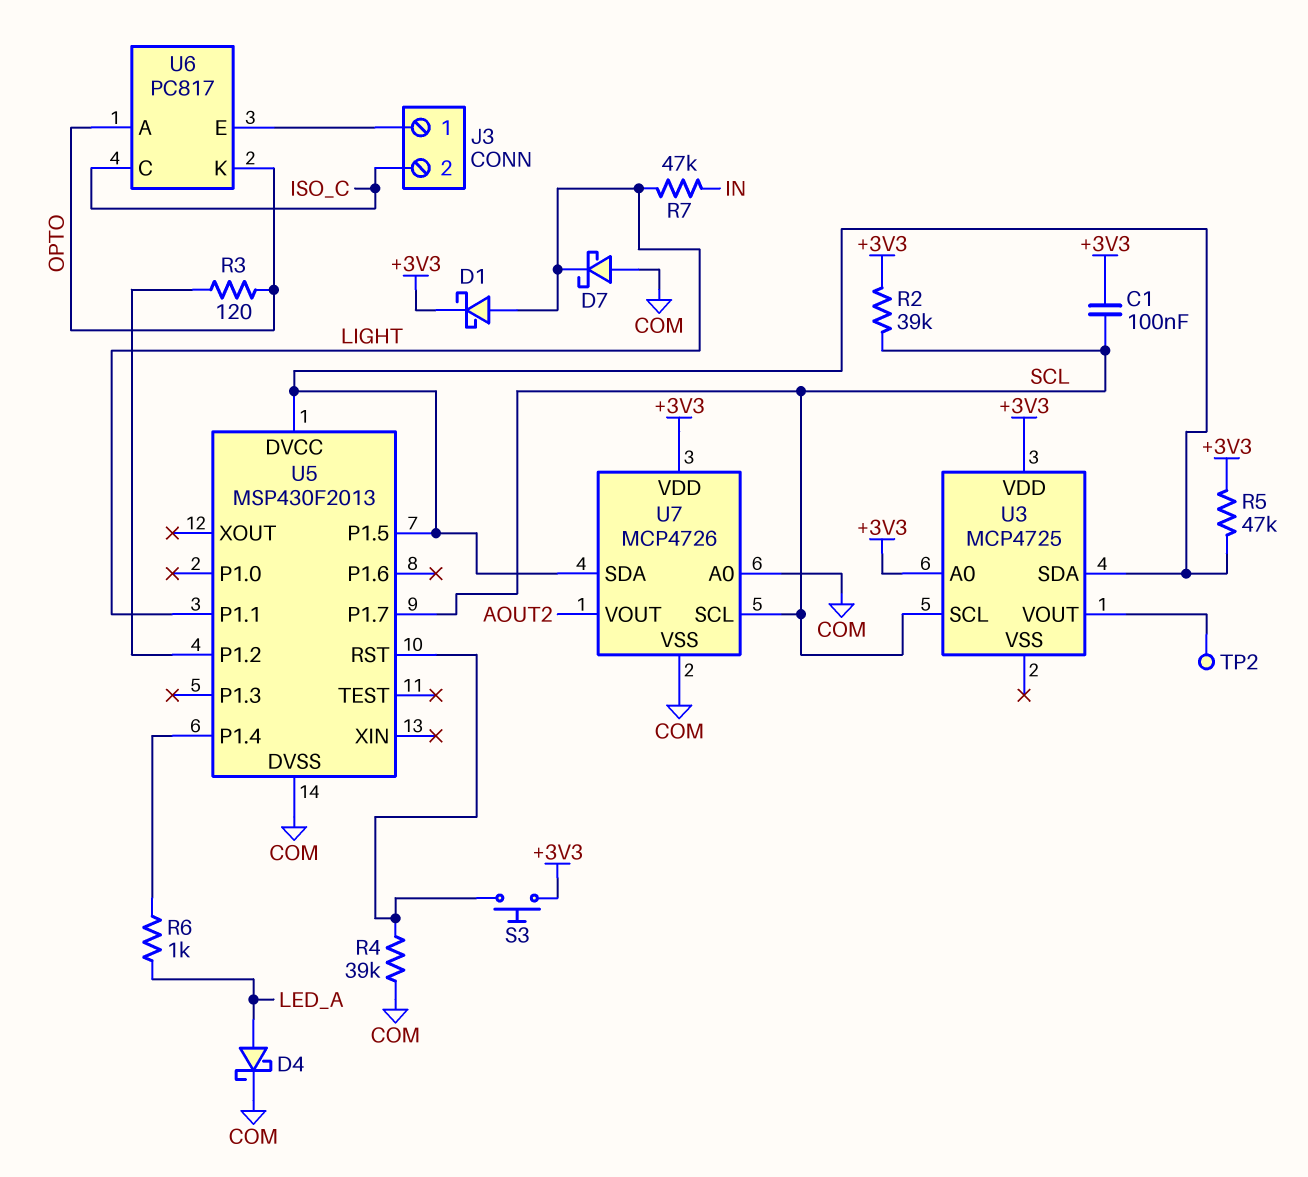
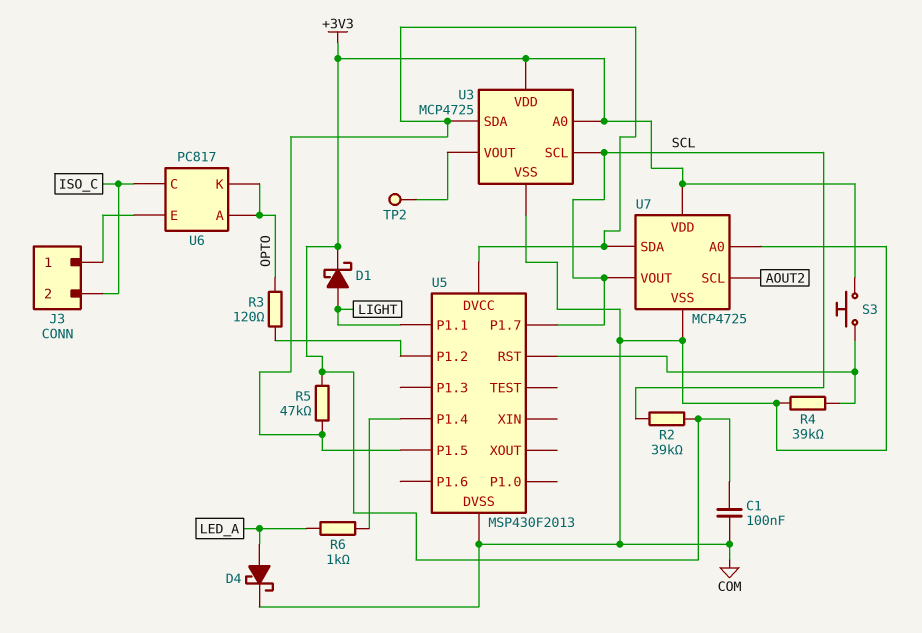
C1: 100nF (+3V3, SCL) -> 100nF (+3V3, COM)
D7: schottky (A COM, K LIGHT) -> none
R7: 47k (IN, LIGHT) -> none
U3 pin VSS: none -> COM
U7: MCP4726 -> MCP4725
U7 pin SCL: SCL -> AOUT2
U7 pin VOUT: AOUT2 -> SCL

